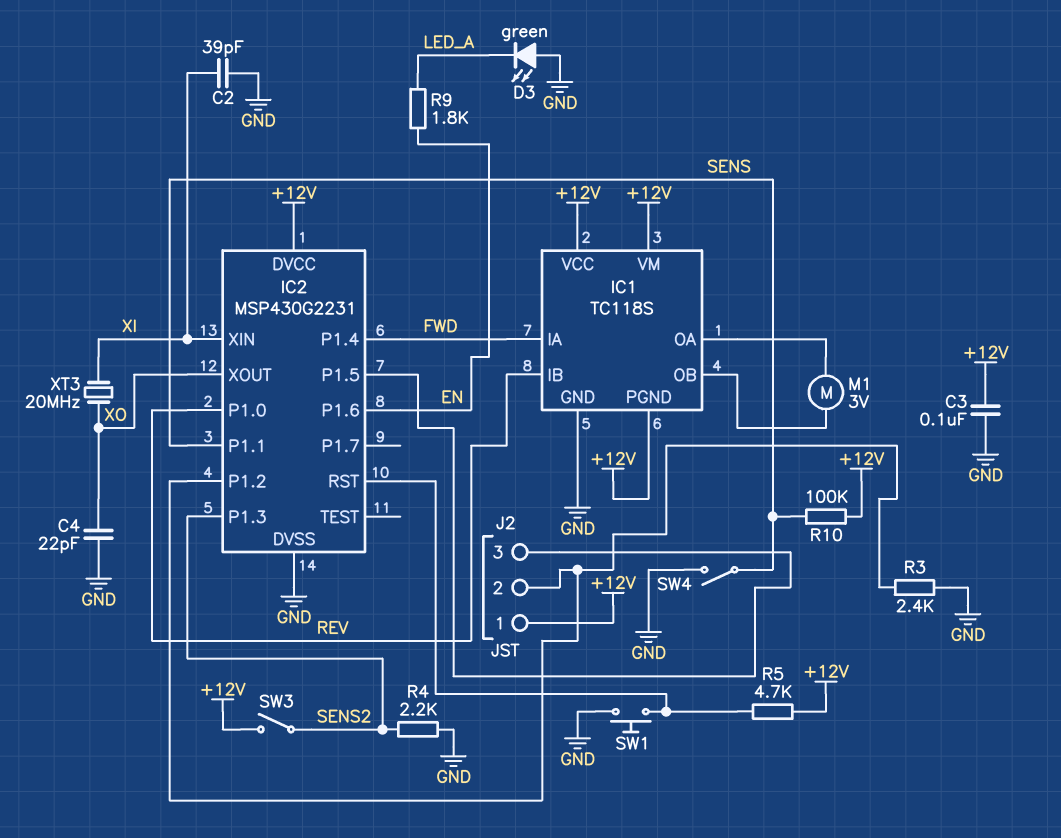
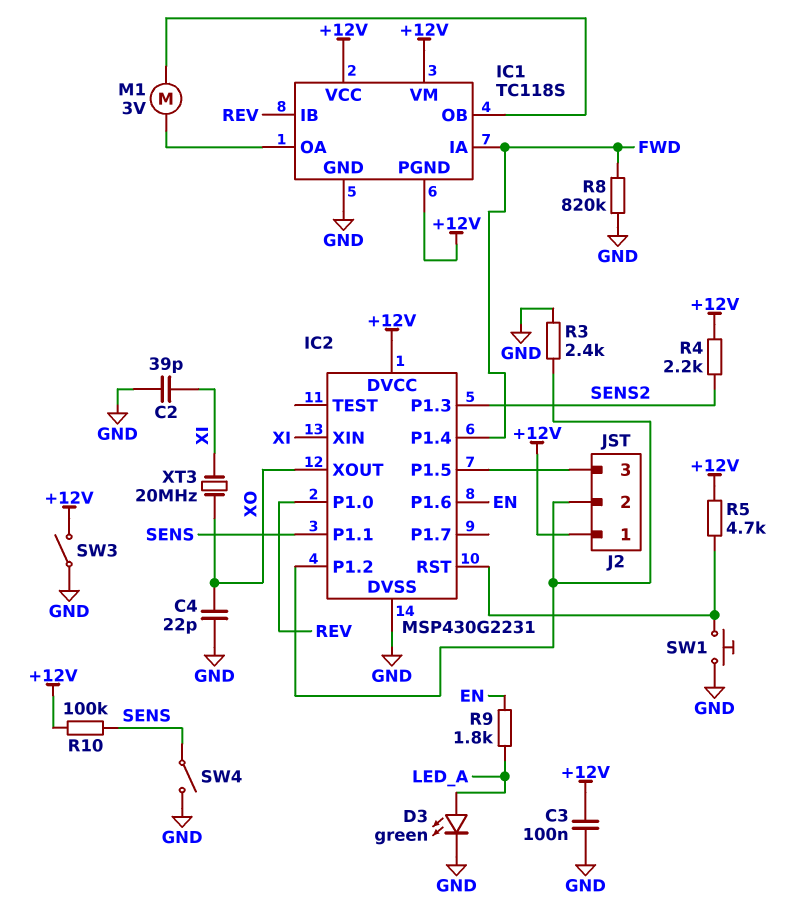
D3: LED green (A GND, K LED_A) -> LED green (A LED_A, K GND)
R4: 2.2k (GND, SENS2) -> 2.2k (+12V, SENS2)
R8: none -> 820k (FWD, GND)
SW3: switch (+12V, SENS2) -> switch (+12V, GND)

